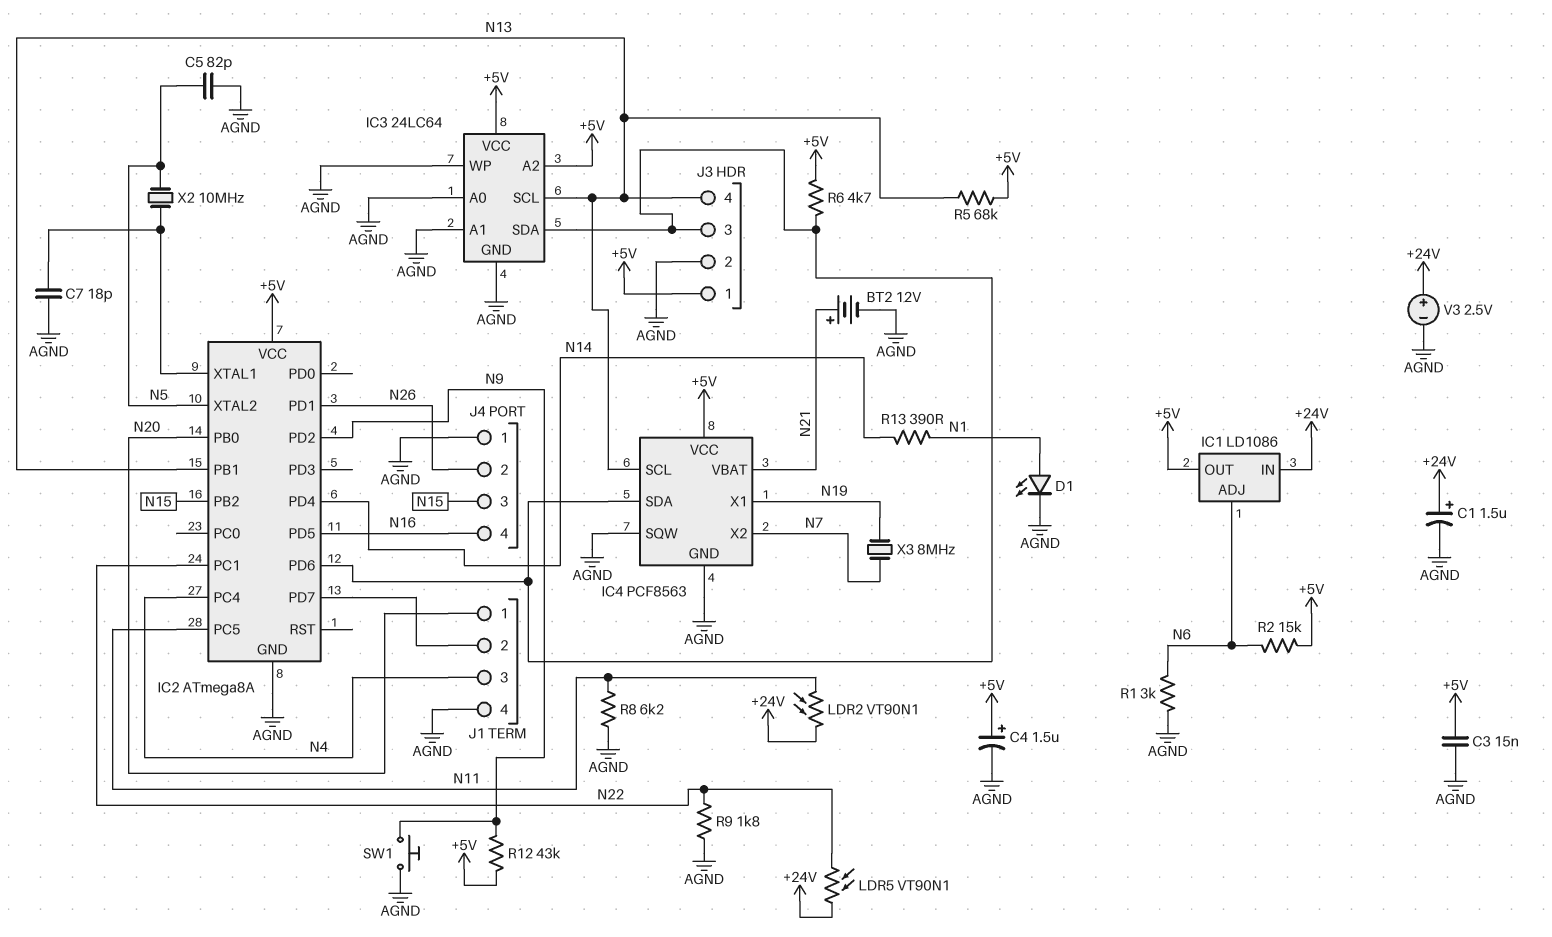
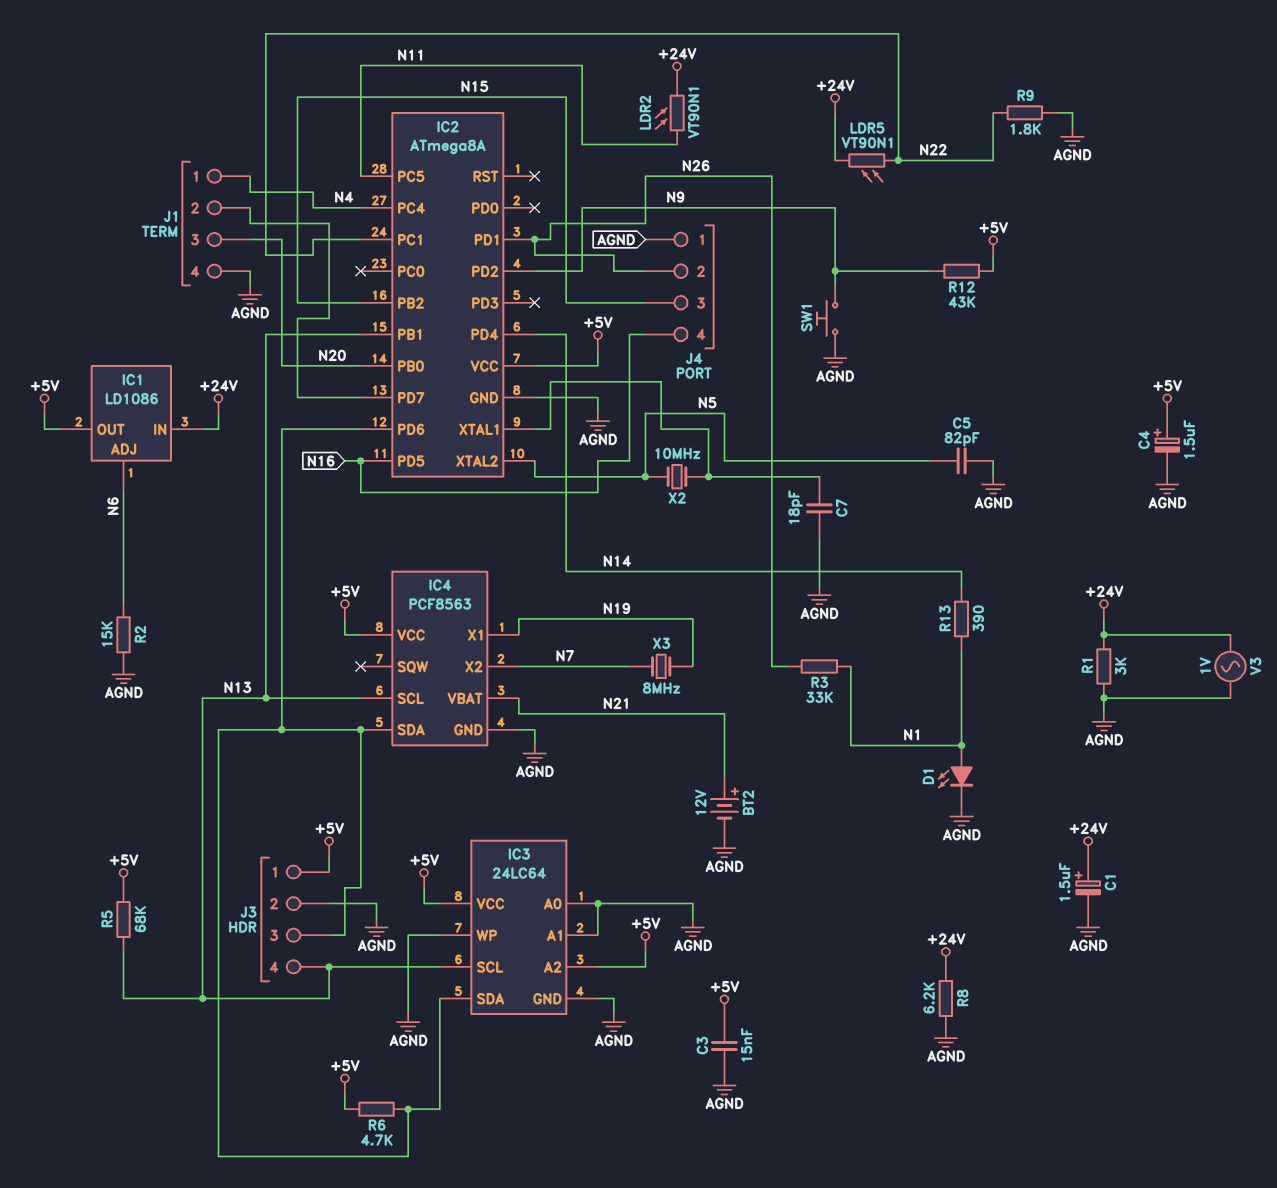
IC4 pin SQW: AGND -> none
J1 pin 1: N20 -> N4
J1 pin 3: N4 -> N20
R1: 3k (AGND, N6) -> 3k (+24V, AGND)
R2: 15k (+5V, N6) -> 15k (AGND, N6)
R3: none -> 33k (N1, N26)
R8: 6.2k (AGND, N11) -> 6.2k (+24V, AGND)
V3: 2.5V (plus +24V, minus AGND) -> AC 1V (+24V, AGND)

